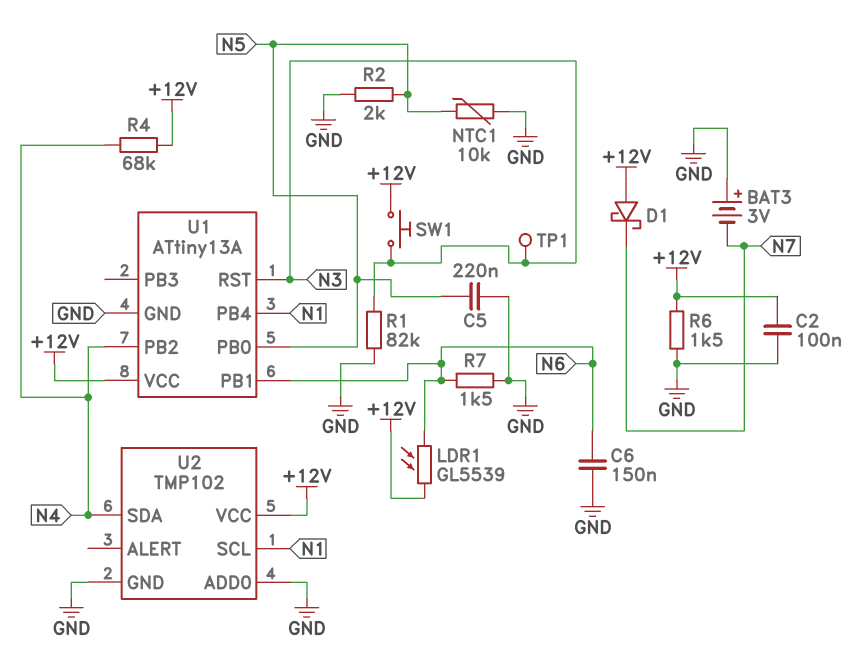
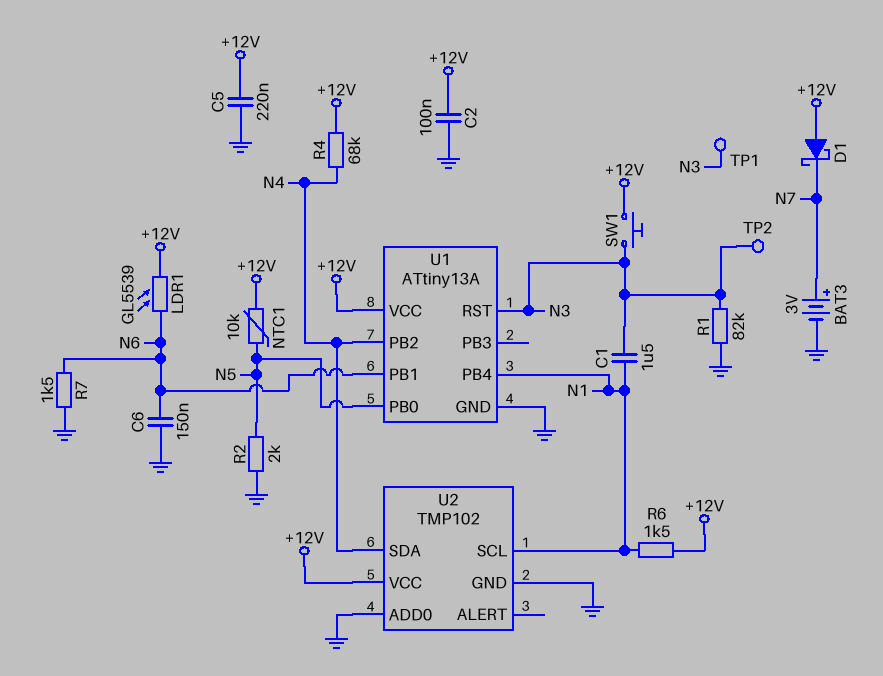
BAT3: 3V (plus GND, minus N7) -> 3V (plus N7, minus GND)
C1: none -> 1.5uF (N1, N3)
C5: 220nF (GND, N5) -> 220nF (+12V, GND)
NTC1: 10k (GND, N5) -> 10k (+12V, N5)
R6: 1.5k (+12V, GND) -> 1.5k (+12V, N1)
TP2: none -> test point (N3)

